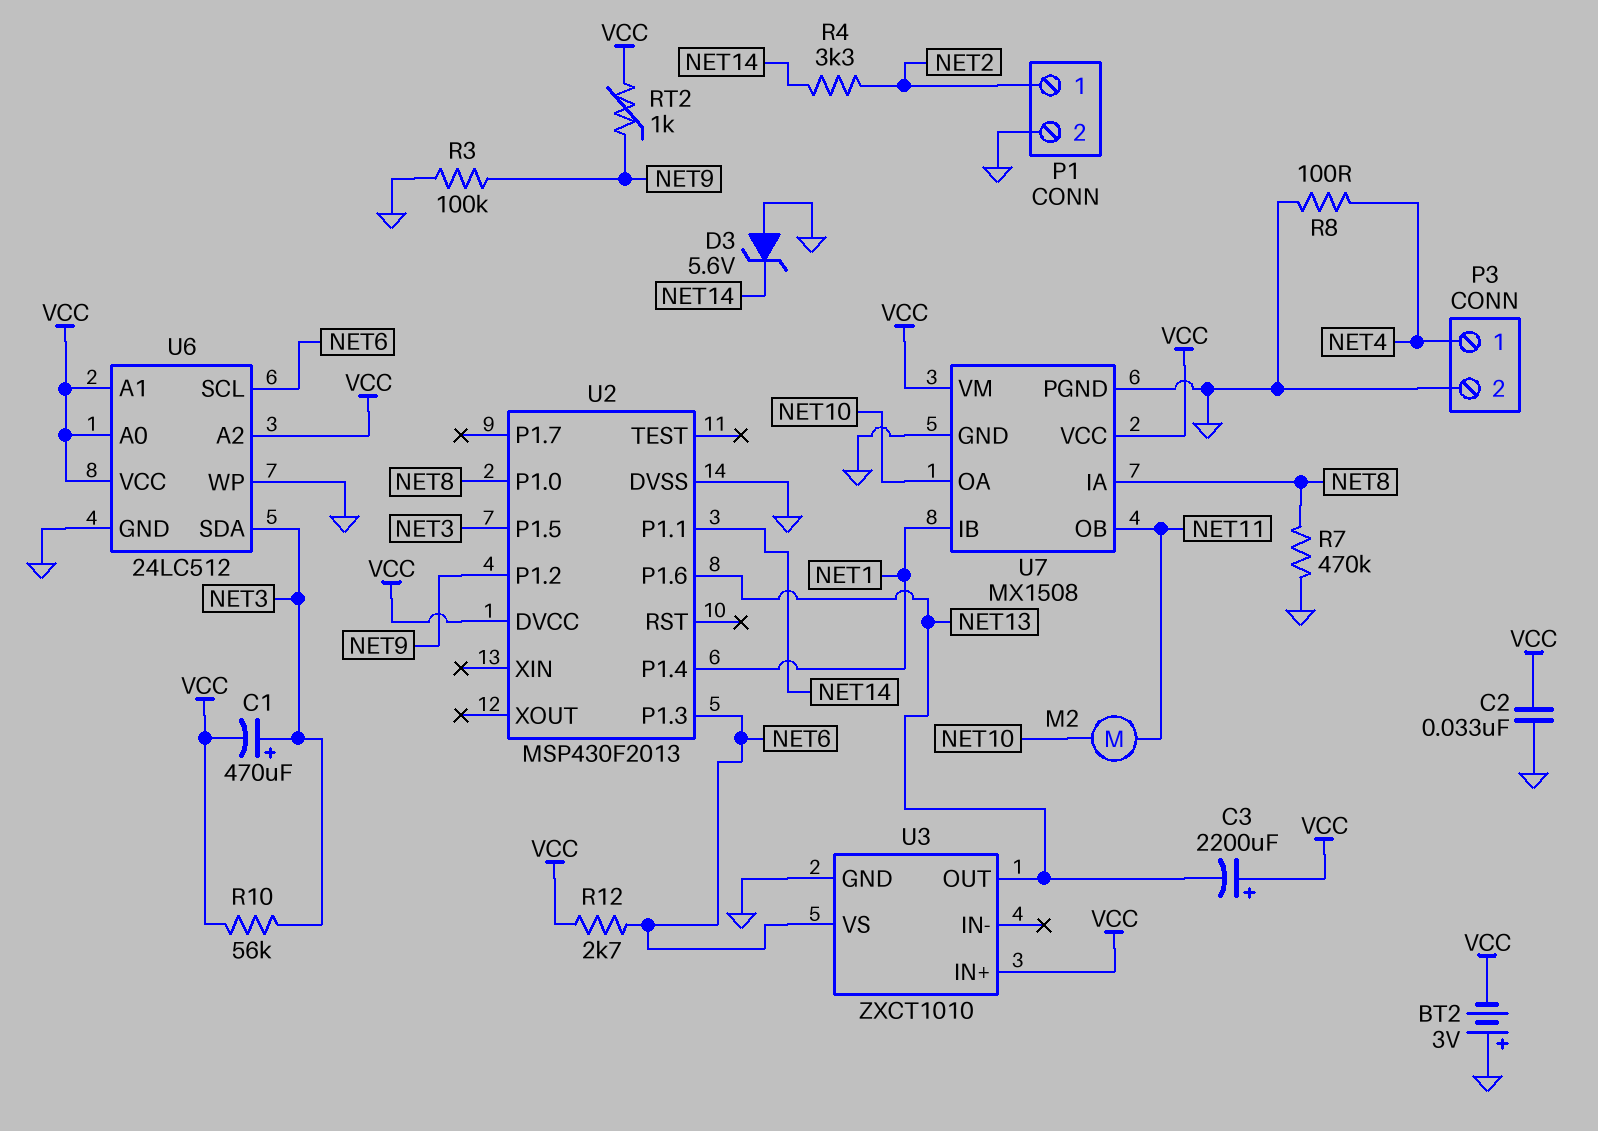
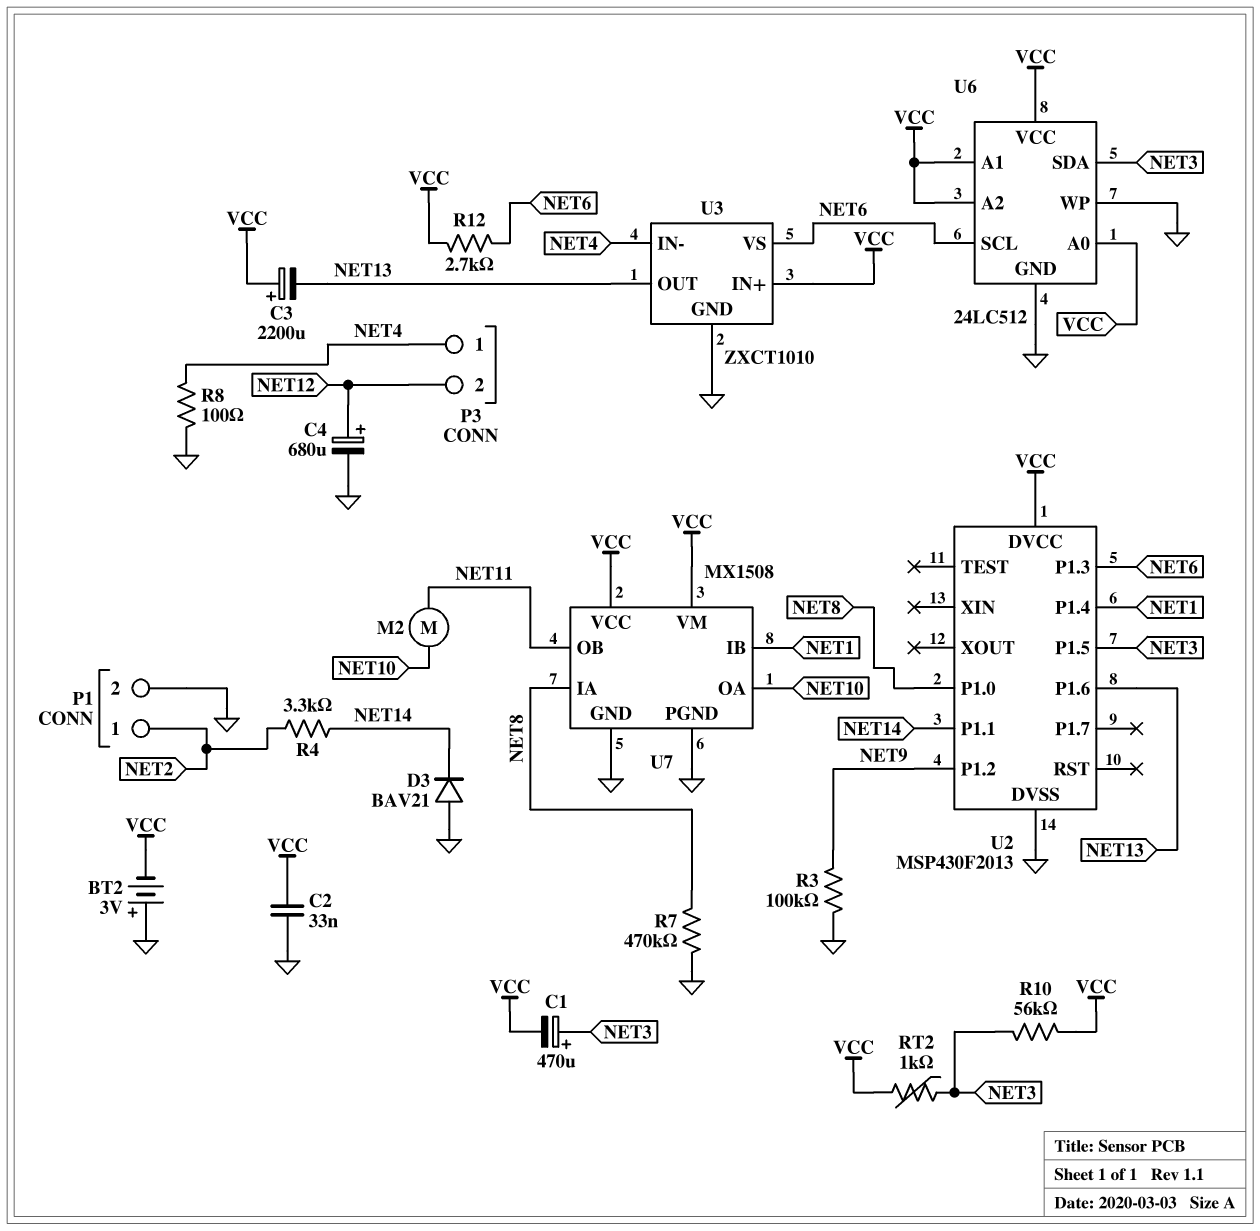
C4: none -> 680uF (plus NET12, minus GND)
D3: zener 5.6V (A GND, K NET14) -> diode BAV21 (A GND, K NET14)
P3 pin 2: GND -> NET12
RT2: 1k (NET9, VCC) -> 1k (NET3, VCC)
U3 pin IN-: none -> NET4

